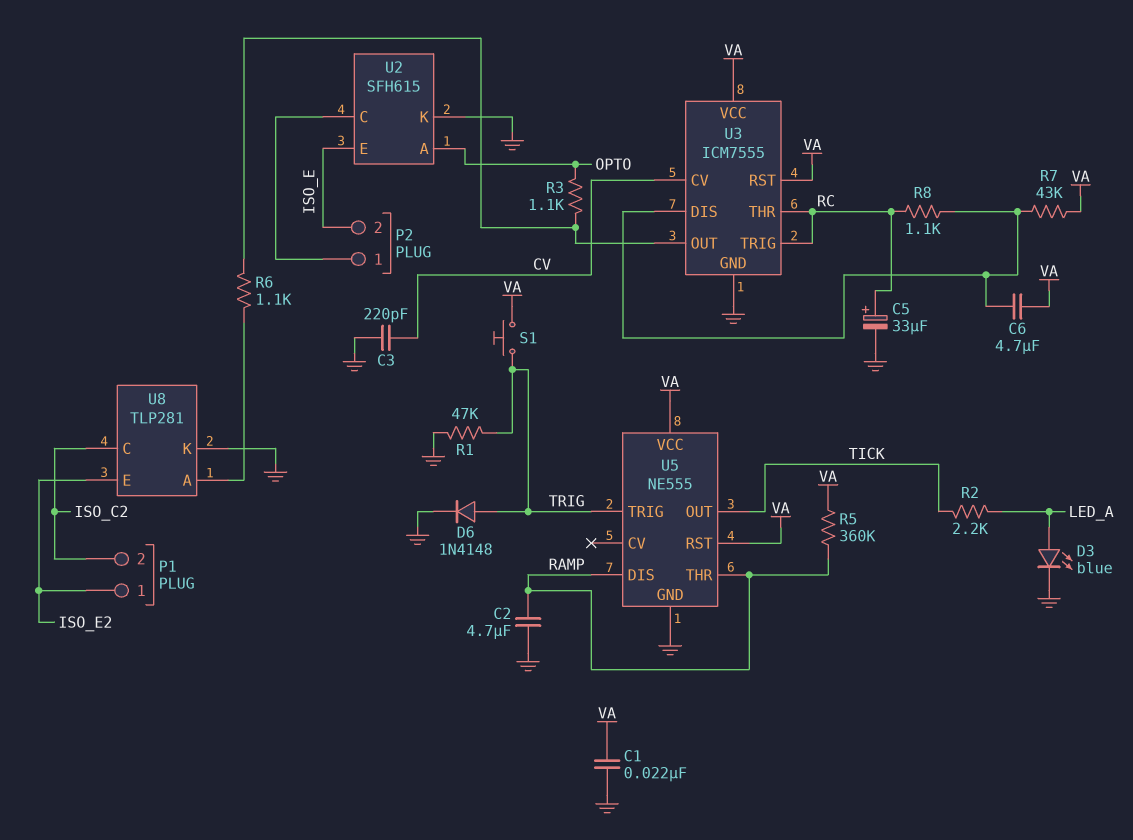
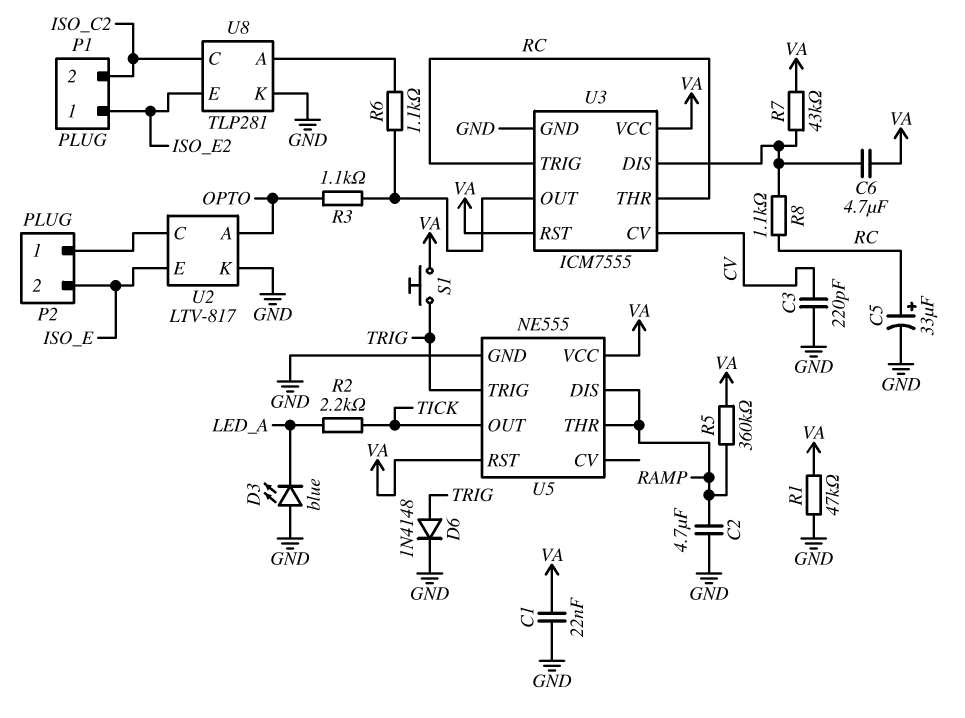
D3: LED blue (A LED_A, K GND) -> LED blue (A GND, K LED_A)
R1: 47k (GND, TRIG) -> 47k (GND, VA)
U2: SFH615 -> LTV-817

